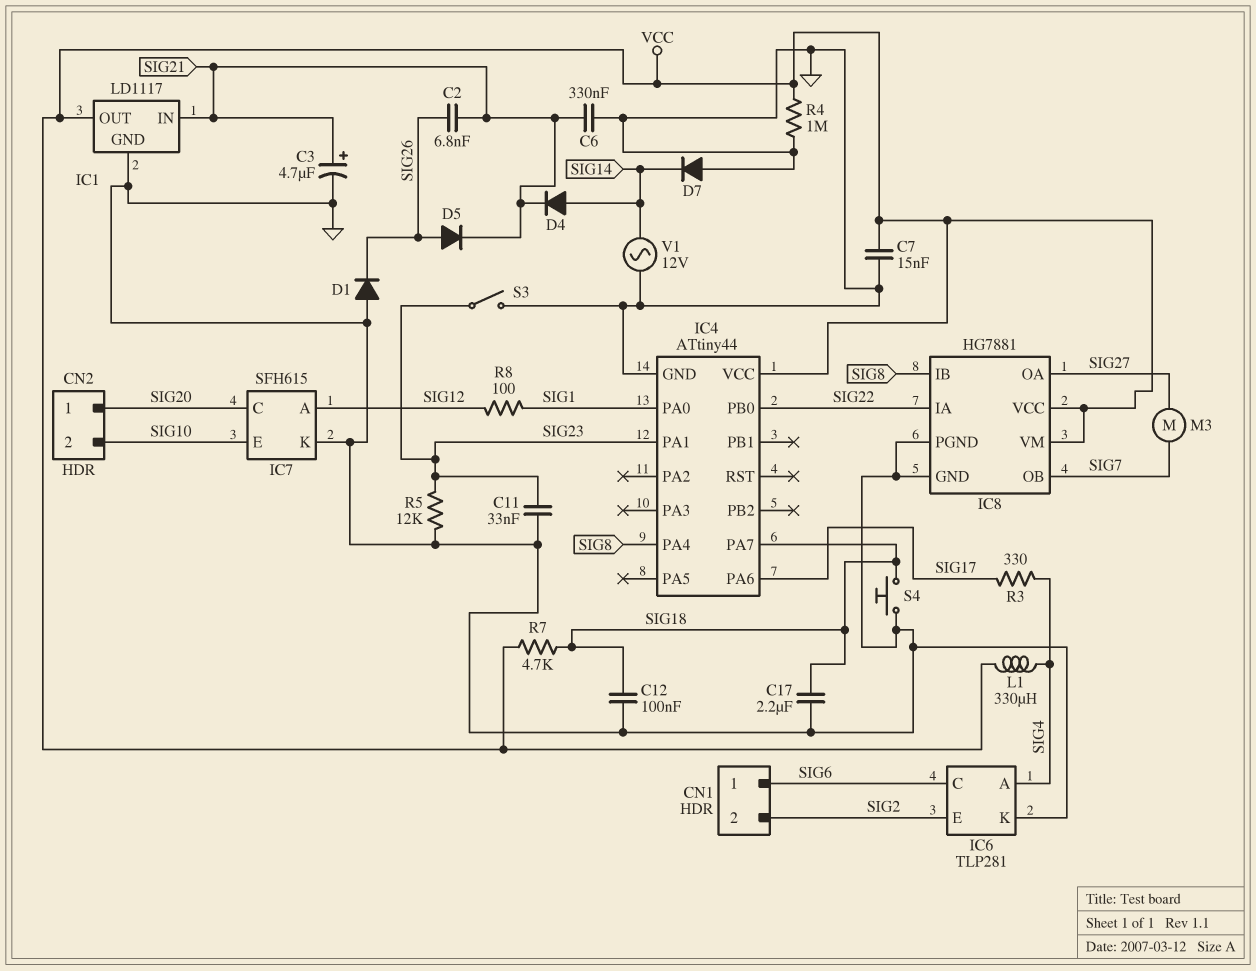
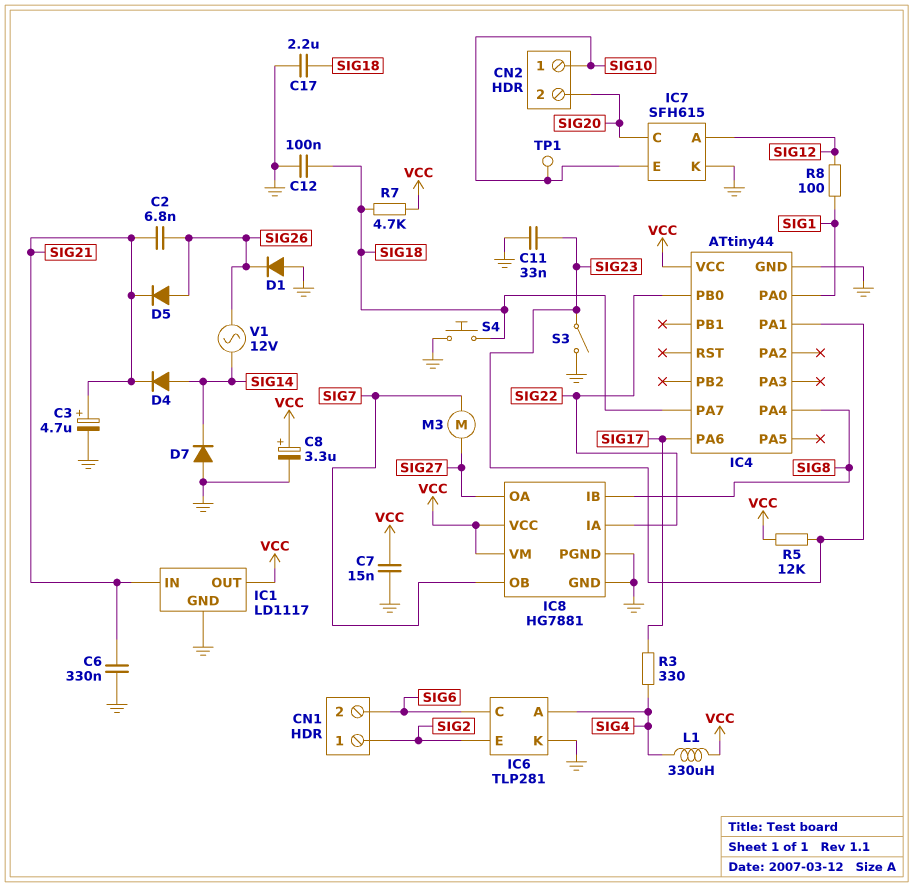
C8: none -> 3.3uF (plus VCC, minus GND)
CN1 pin 1: SIG6 -> SIG2
CN1 pin 2: SIG2 -> SIG6
CN2 pin 1: SIG20 -> SIG10
CN2 pin 2: SIG10 -> SIG20
R4: 1M (GND, VCC) -> none
R5: 12k (GND, SIG23) -> 12k (SIG23, VCC)
TP1: none -> test point (SIG10)
V1: AC 12V (GND, SIG14) -> AC 12V (SIG14, SIG26)

